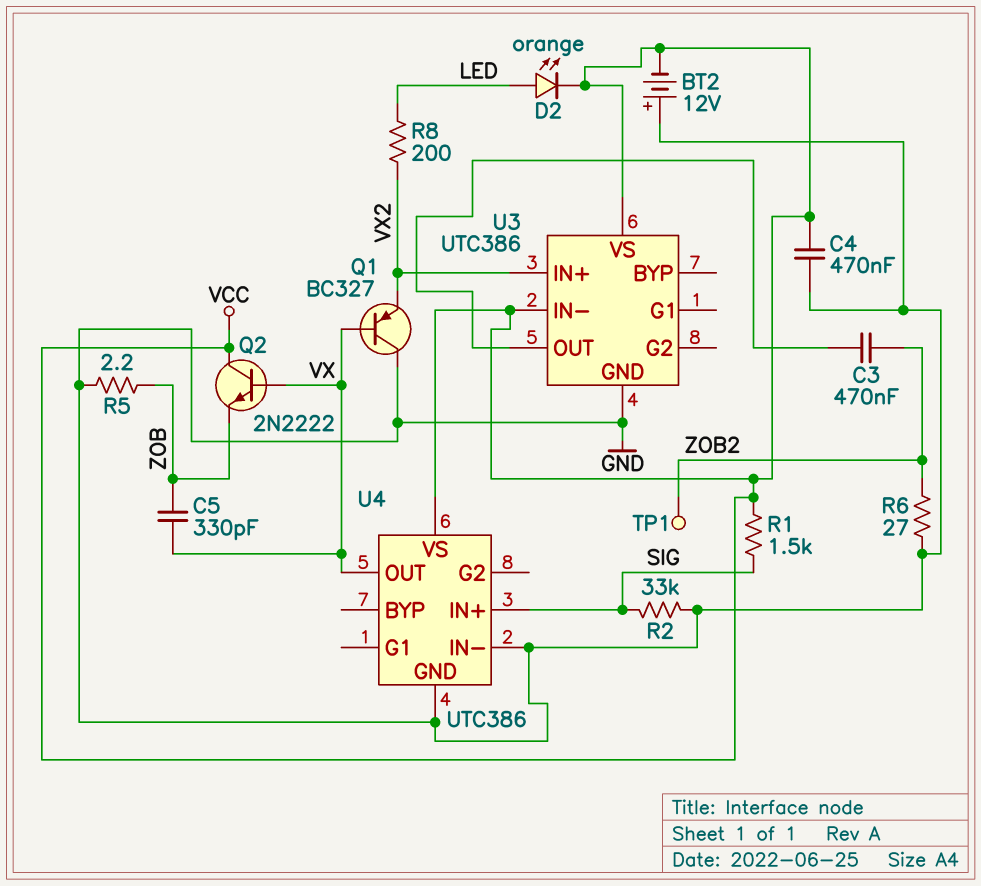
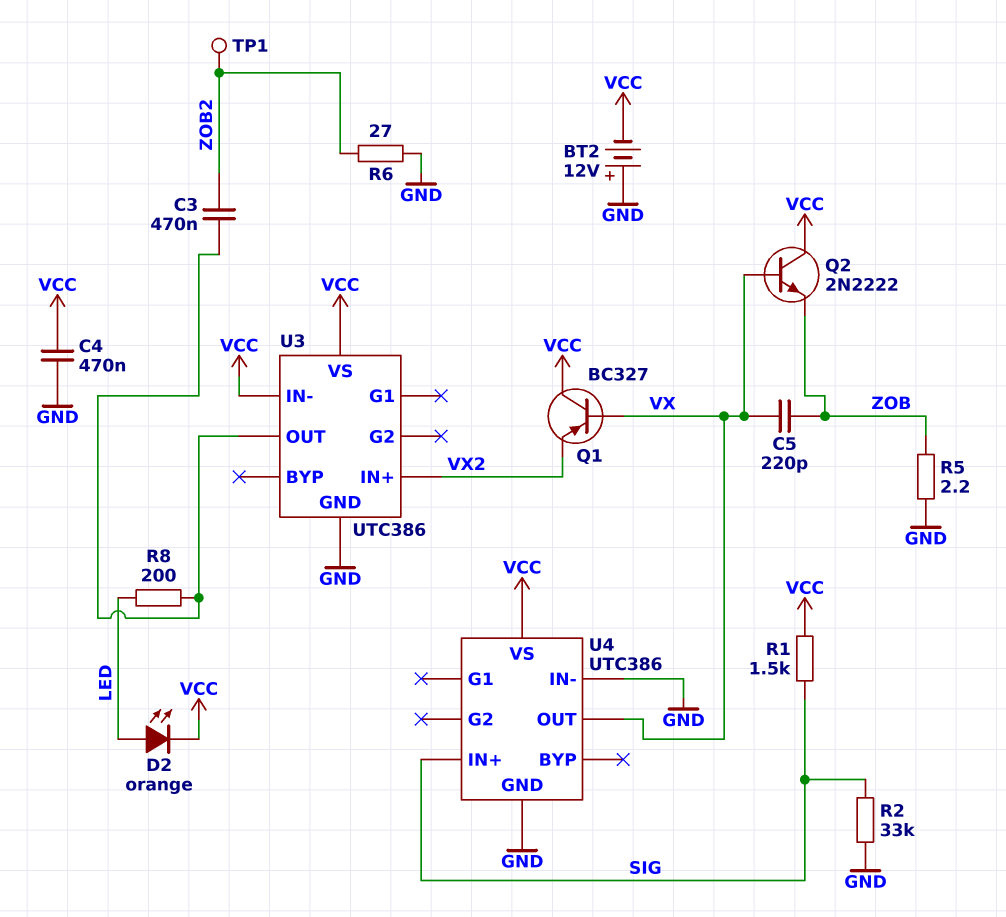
C5: 330pF (VX, ZOB) -> 220pF (VX, ZOB)
Q1: PNP BC327 (B VX, C GND, E VX2) -> PNP BC327 (B VX, C VCC, E VX2)
R8: 200 (LED, VX2) -> 200 (LED, U3/OUT)

